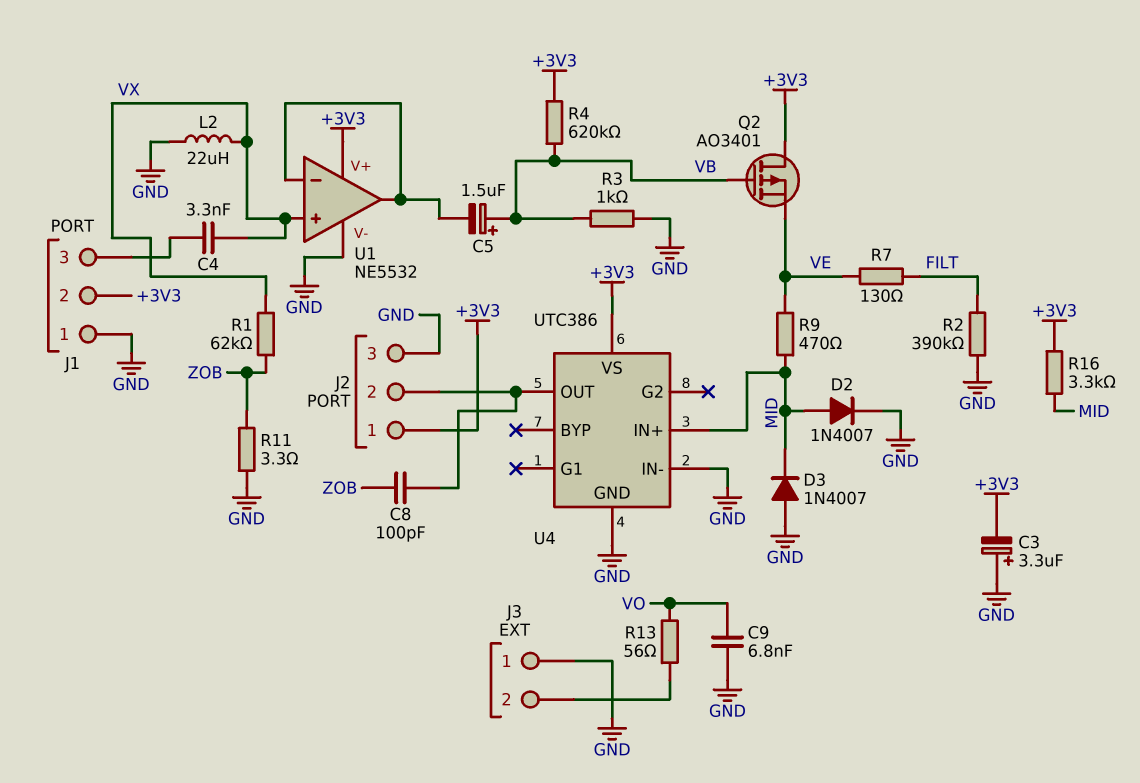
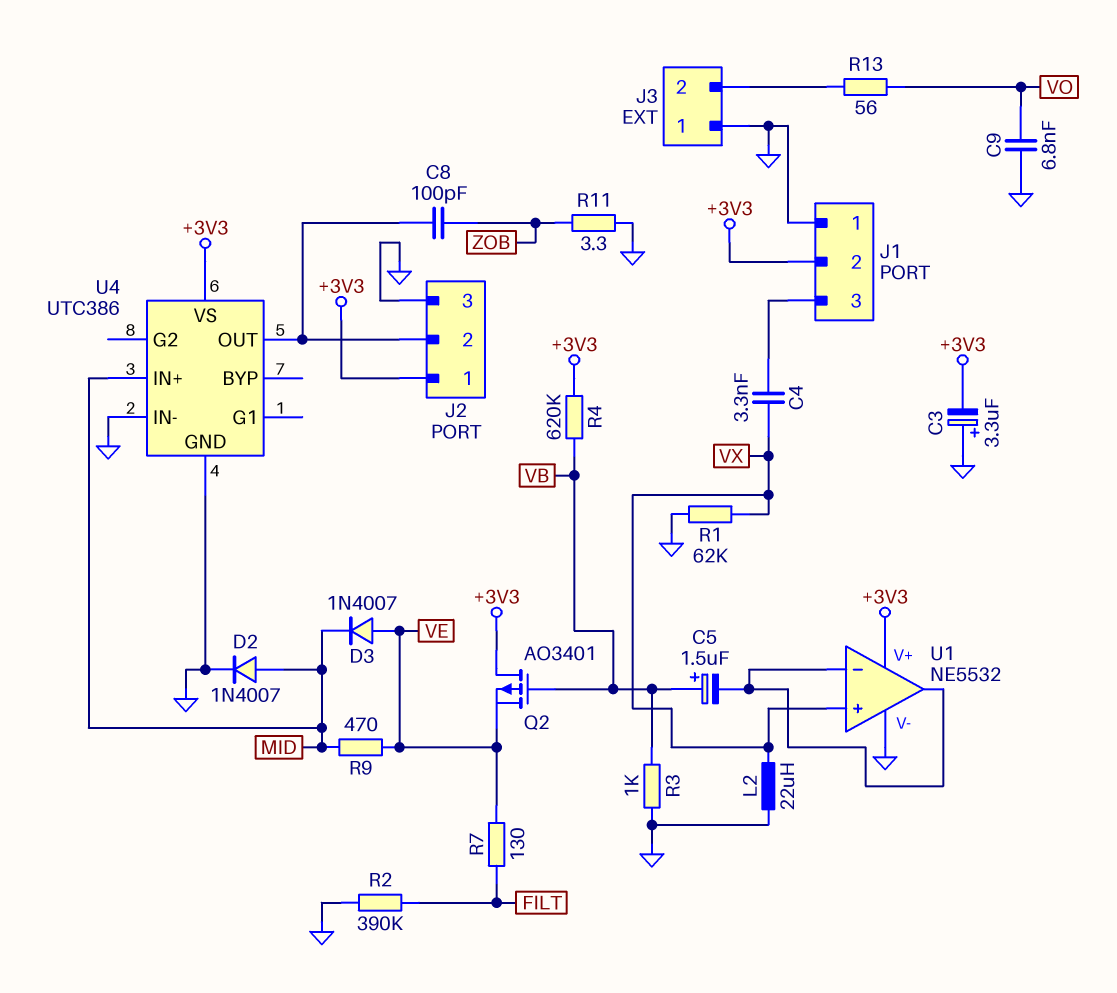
D3: diode 1N4007 (A GND, K MID) -> diode 1N4007 (A VE, K MID)
R1: 62k (VX, ZOB) -> 62k (GND, VX)
R16: 3.3k (+3V3, MID) -> none

